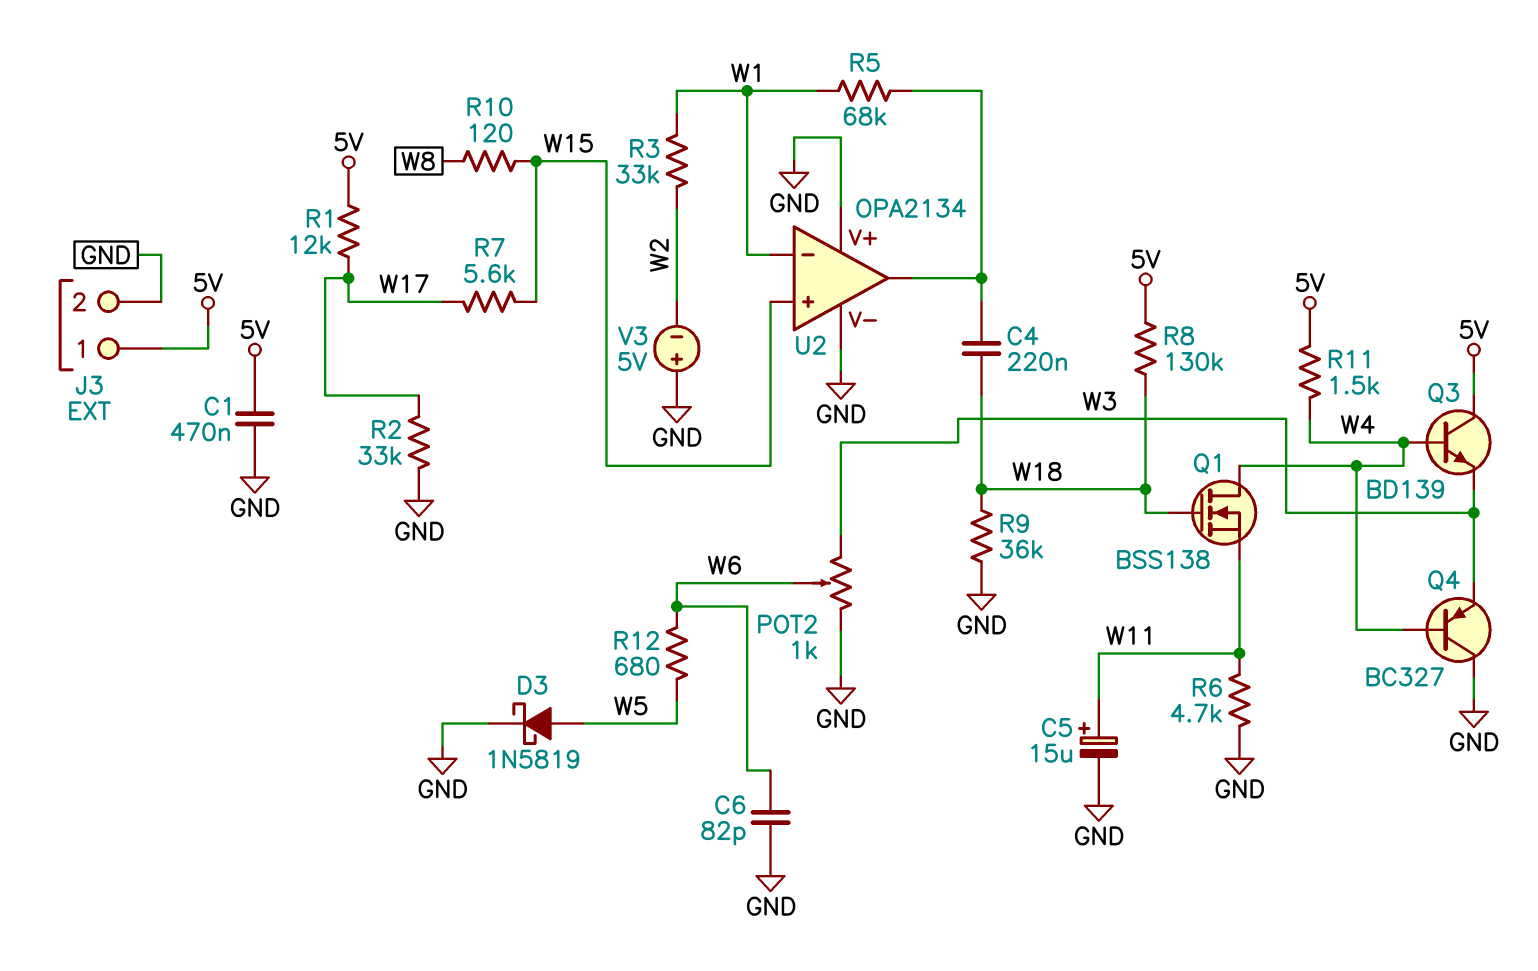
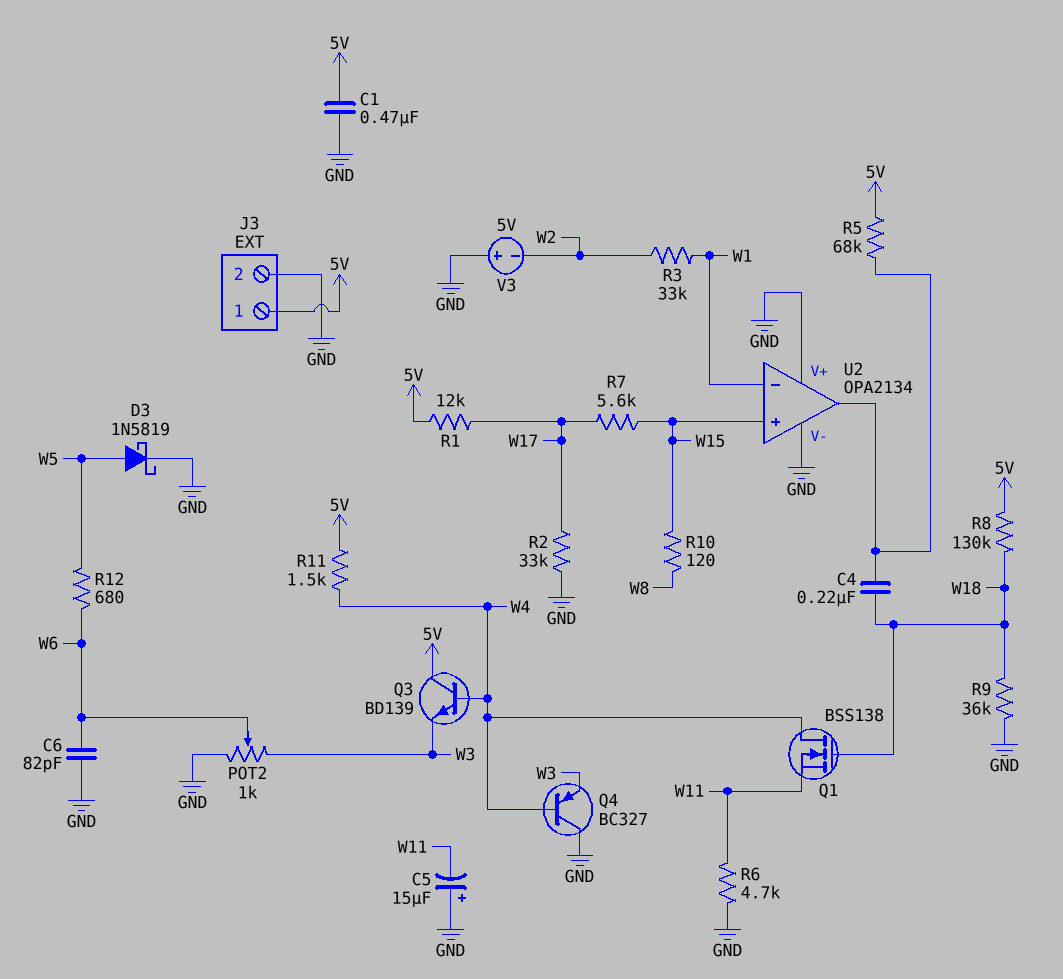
C5: 15uF (plus W11, minus GND) -> 15uF (plus GND, minus W11)
R5: 68k (U2/out, W1) -> 68k (5V, U2/out)

